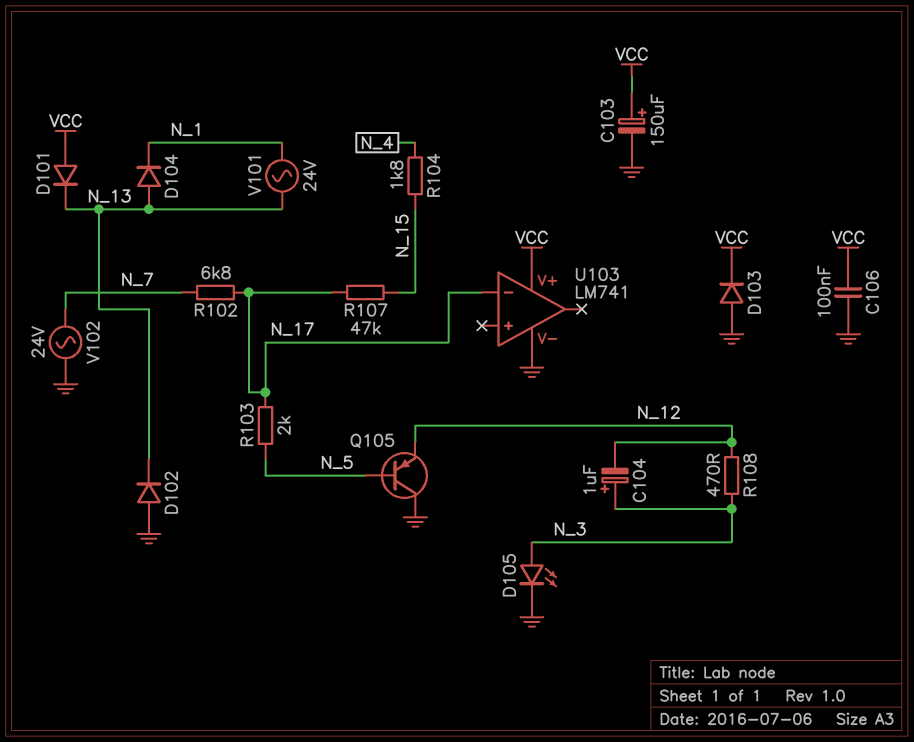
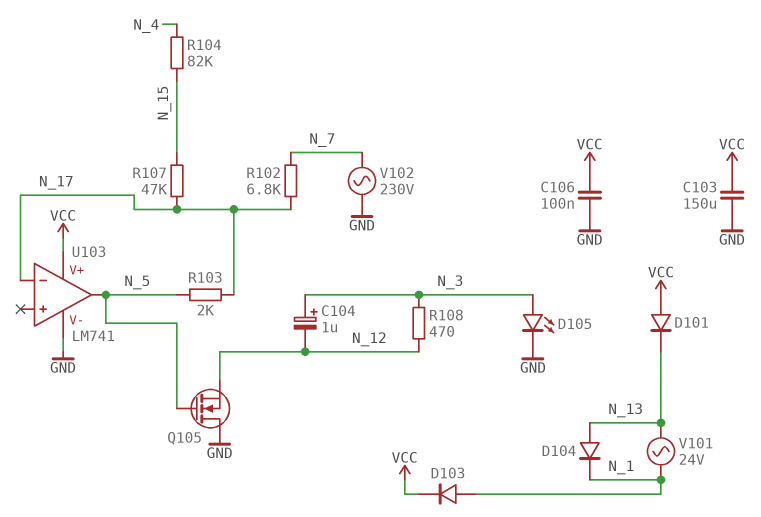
C103: 150uF (plus VCC, minus GND) -> 150uF (GND, VCC)
D102: diode (A GND, K N_13) -> none
D103: diode (A GND, K VCC) -> diode (A N_1, K VCC)
Q105: PNP (B N_5, C GND, E N_12) -> NMOS (G N_5, D GND, S N_12)
R104: 1.8k (N_4, N_15) -> 82k (N_4, N_15)
U103 pin out: none -> N_5
V102: AC 24V (GND, N_7) -> AC 230V (GND, N_7)

